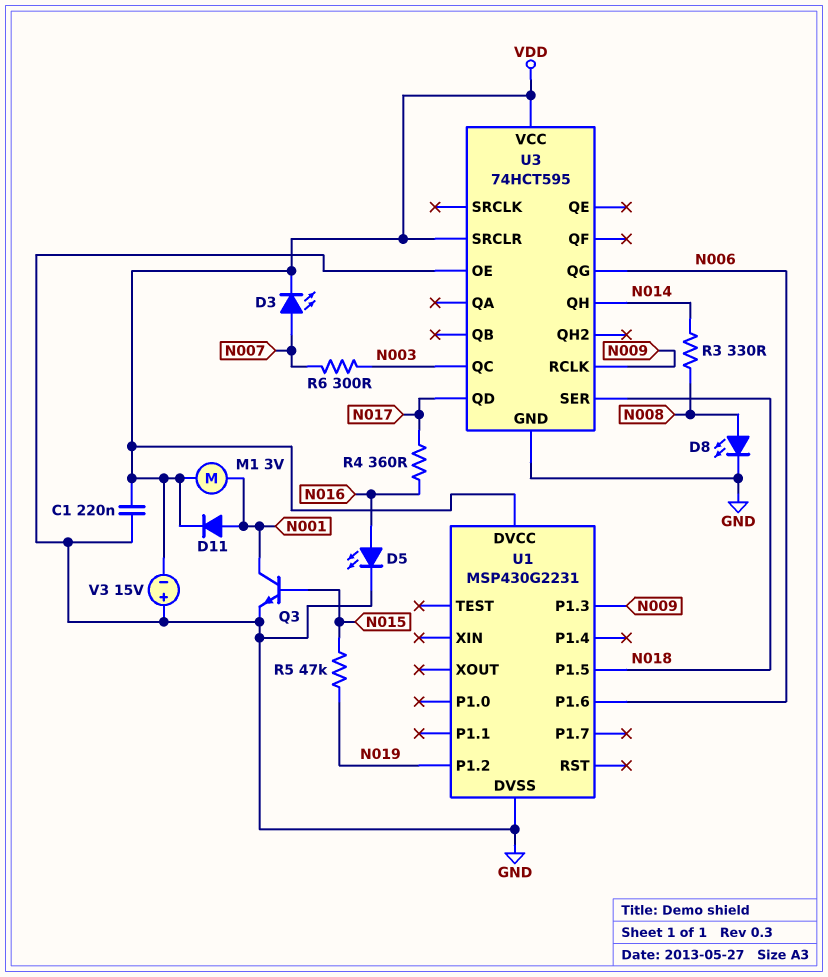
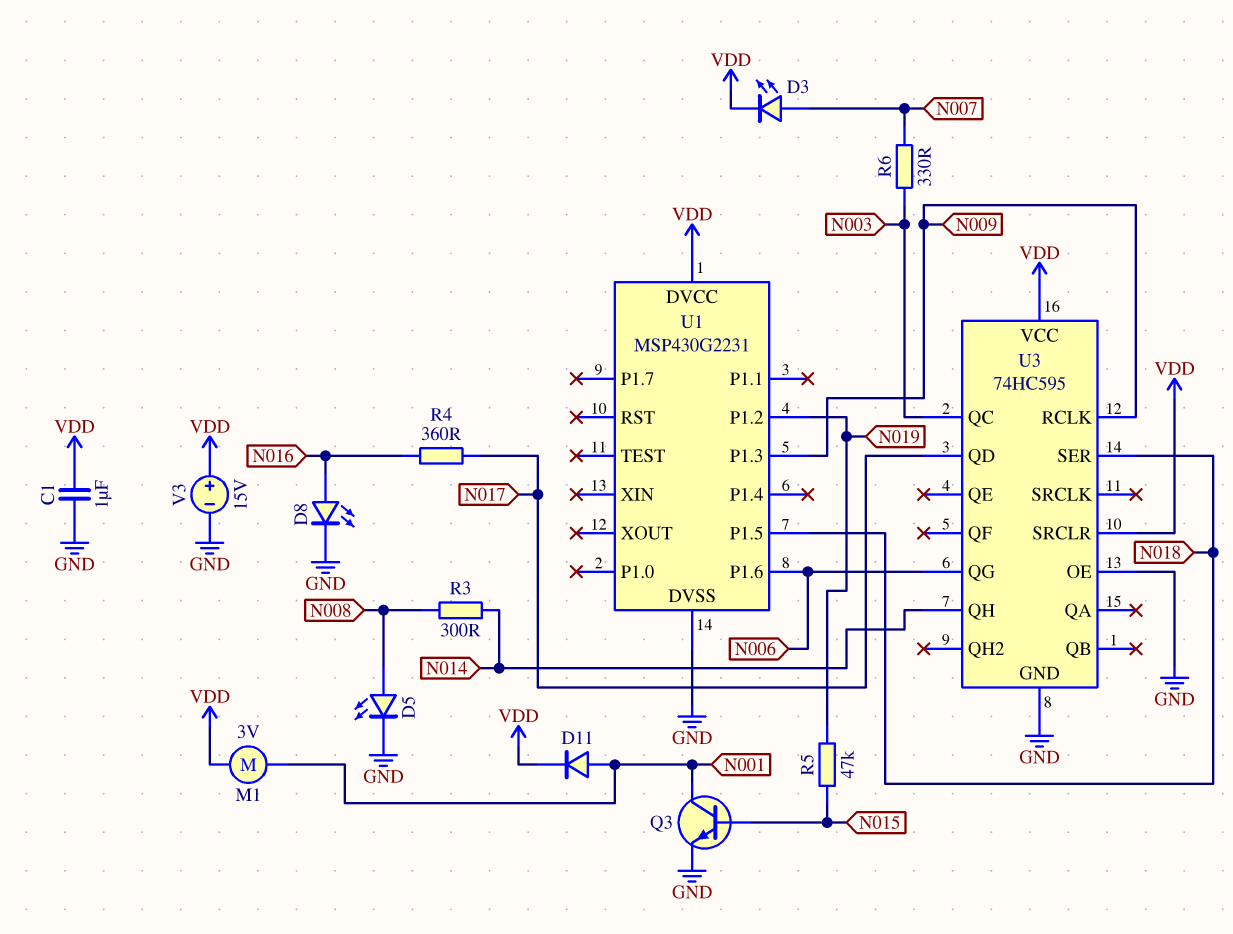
C1: 220nF (GND, VDD) -> 1uF (GND, VDD)
D5: LED (A N016, K GND) -> LED (A N008, K GND)
D8: LED (A N008, K GND) -> LED (A N016, K GND)
R3: 330 (N008, N014) -> 300 (N008, N014)
R6: 300 (N003, N007) -> 330 (N003, N007)
U3: 74HCT595 -> 74HC595
V3: 15V (plus GND, minus VDD) -> 15V (plus VDD, minus GND)

